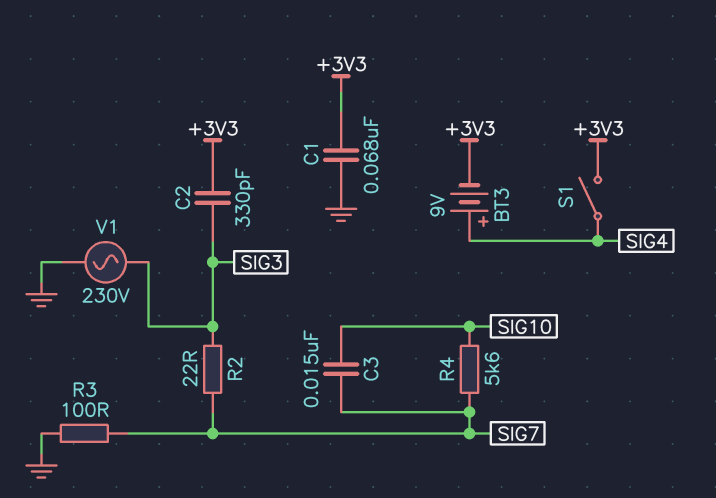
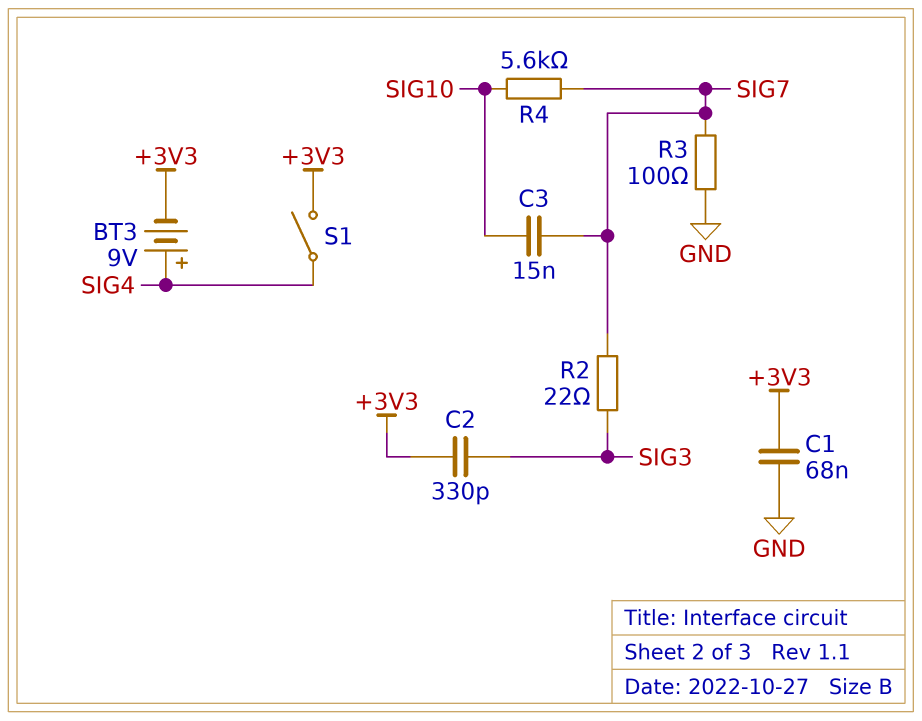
V1: AC 230V (GND, SIG3) -> none

